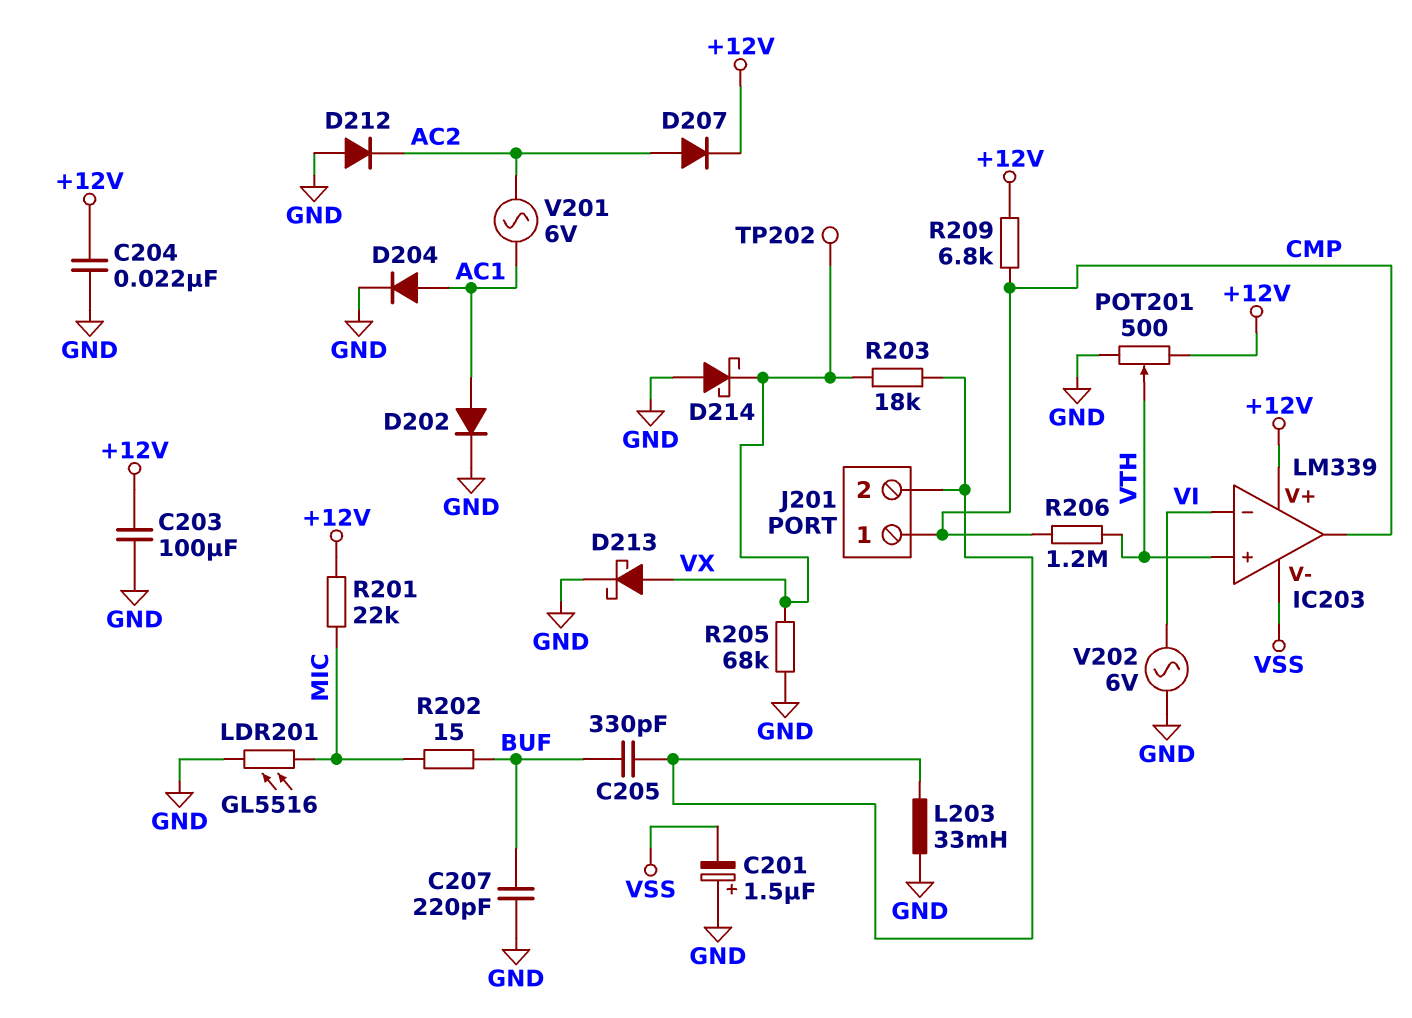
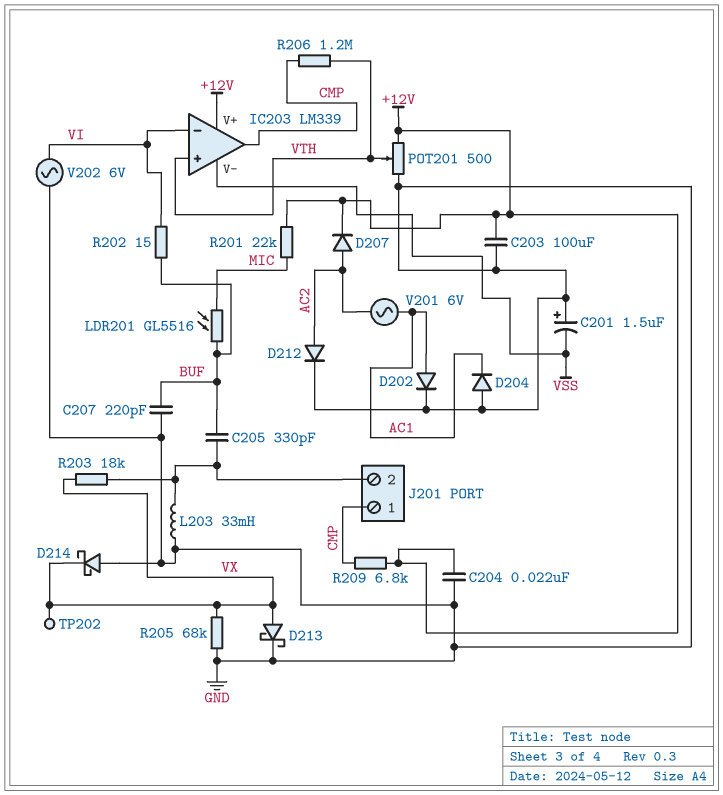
D204: diode (A AC1, K GND) -> diode (A GND, K AC1)
D212: diode (A GND, K AC2) -> diode (A AC2, K GND)
LDR201: GL5516 (GND, MIC) -> GL5516 (BUF, MIC)
R202: 15 (BUF, MIC) -> 15 (BUF, VI)

